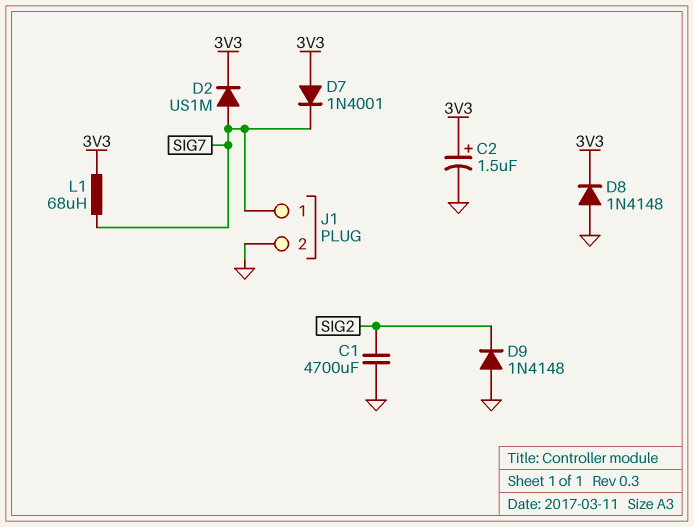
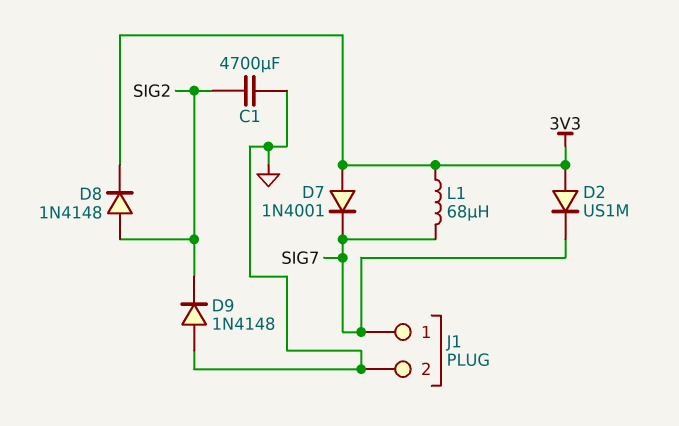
C2: 1.5uF (plus 3V3, minus GND) -> none
D2: diode US1M (A SIG7, K 3V3) -> diode US1M (A 3V3, K SIG7)
D8: diode 1N4148 (A GND, K 3V3) -> diode 1N4148 (A SIG2, K 3V3)

